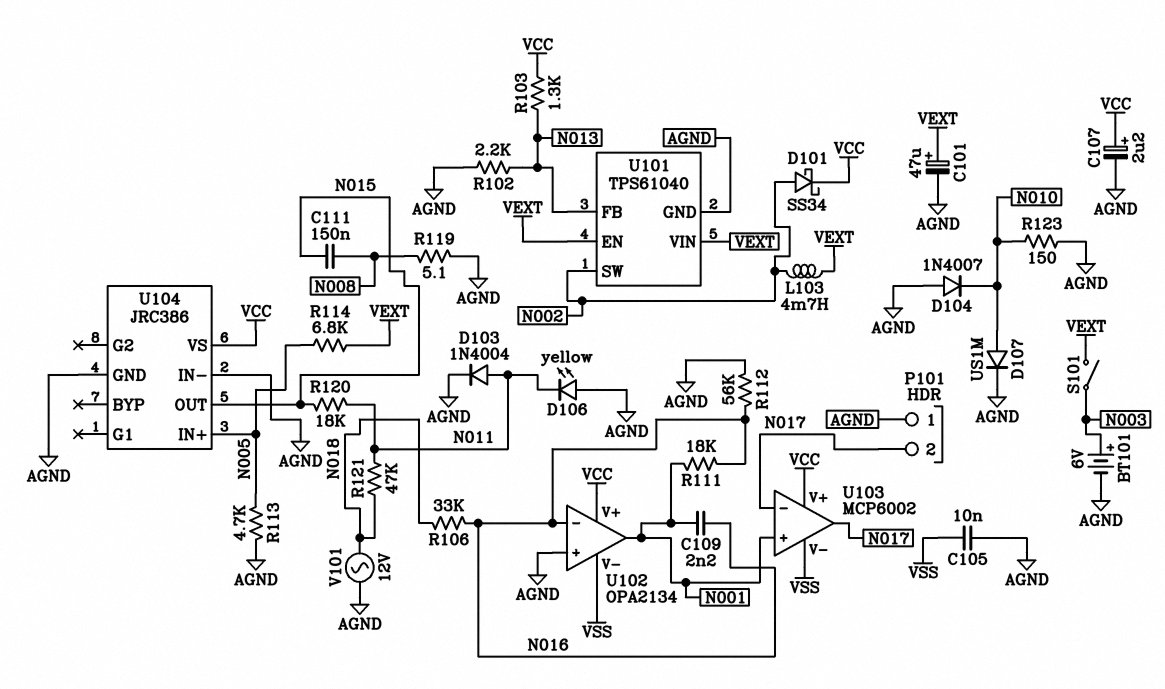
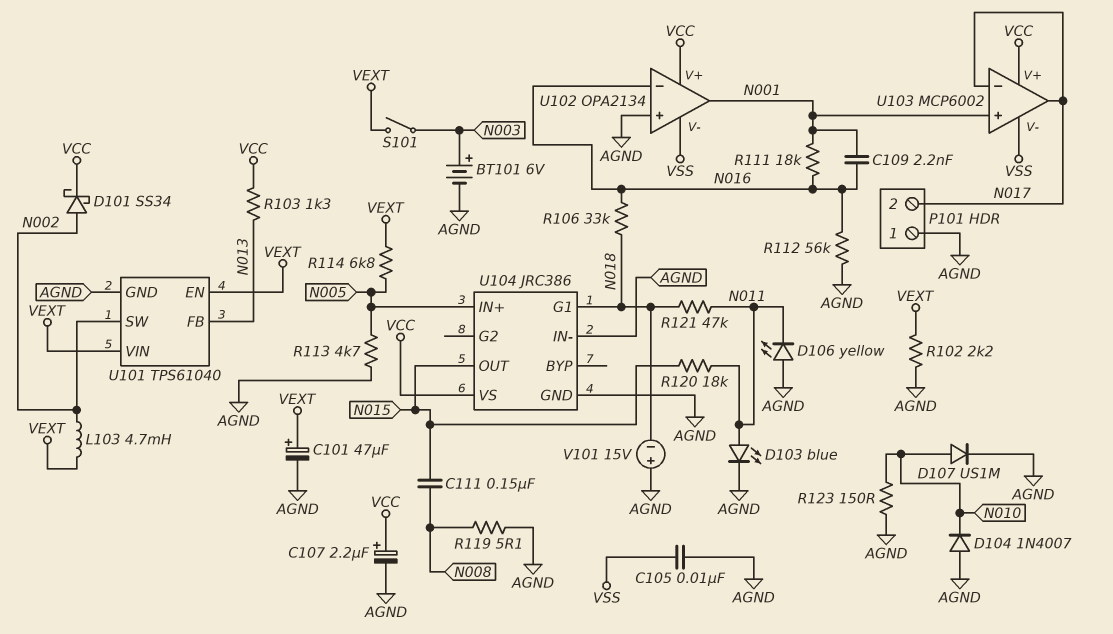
D103: diode 1N4004 (A N011, K AGND) -> LED blue (A N011, K AGND)
R102: 2.2k (AGND, N013) -> 2.2k (AGND, VEXT)
U104 pin G1: none -> N018
V101: AC 12V (AGND, N018) -> 15V (plus AGND, minus N018)

